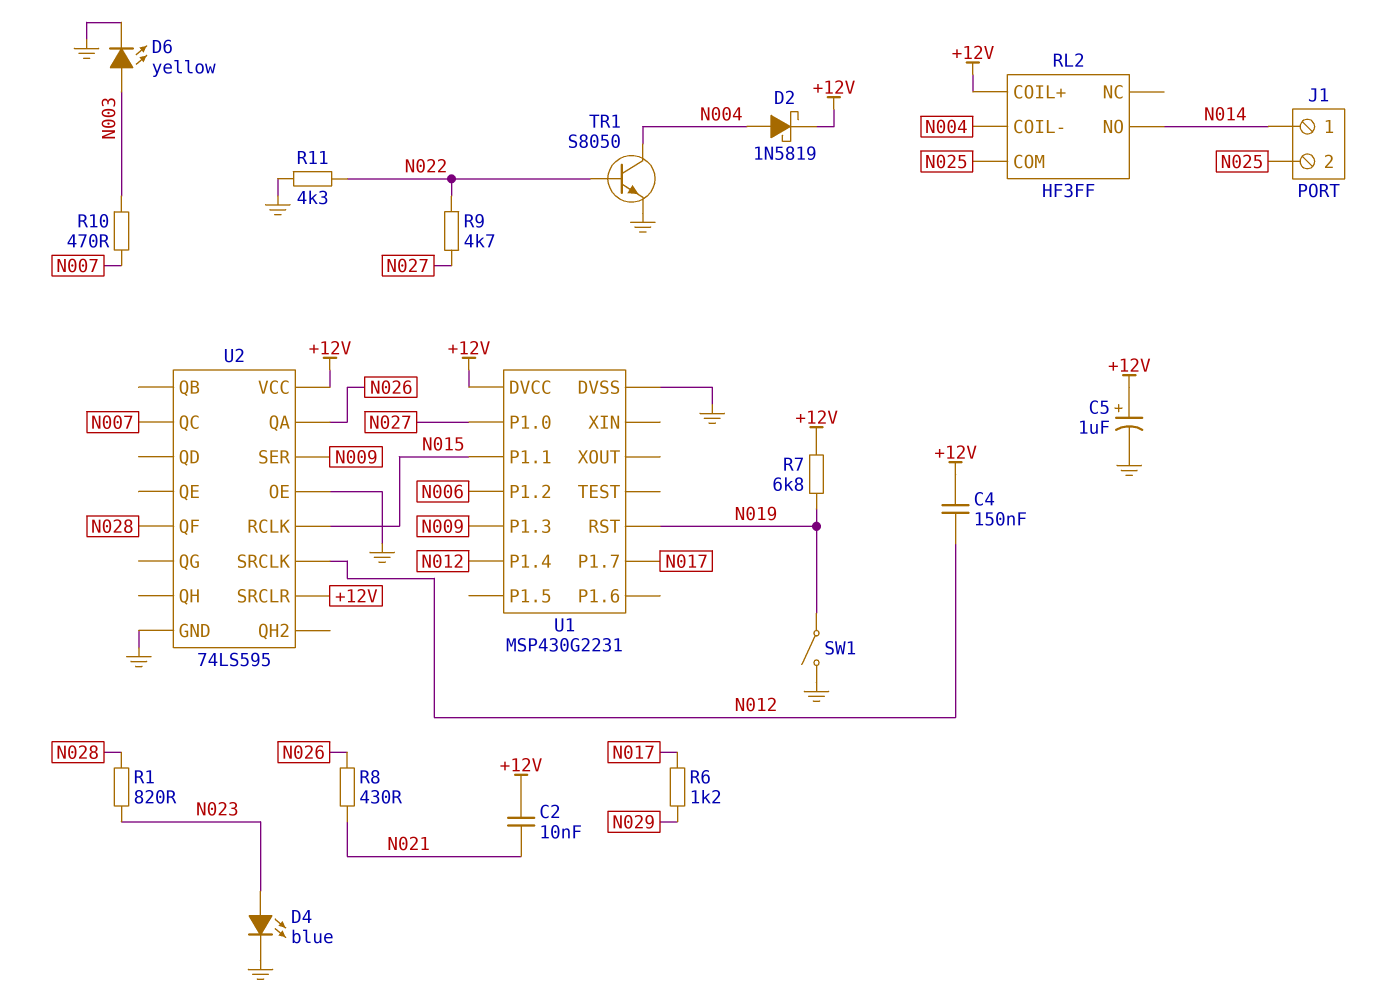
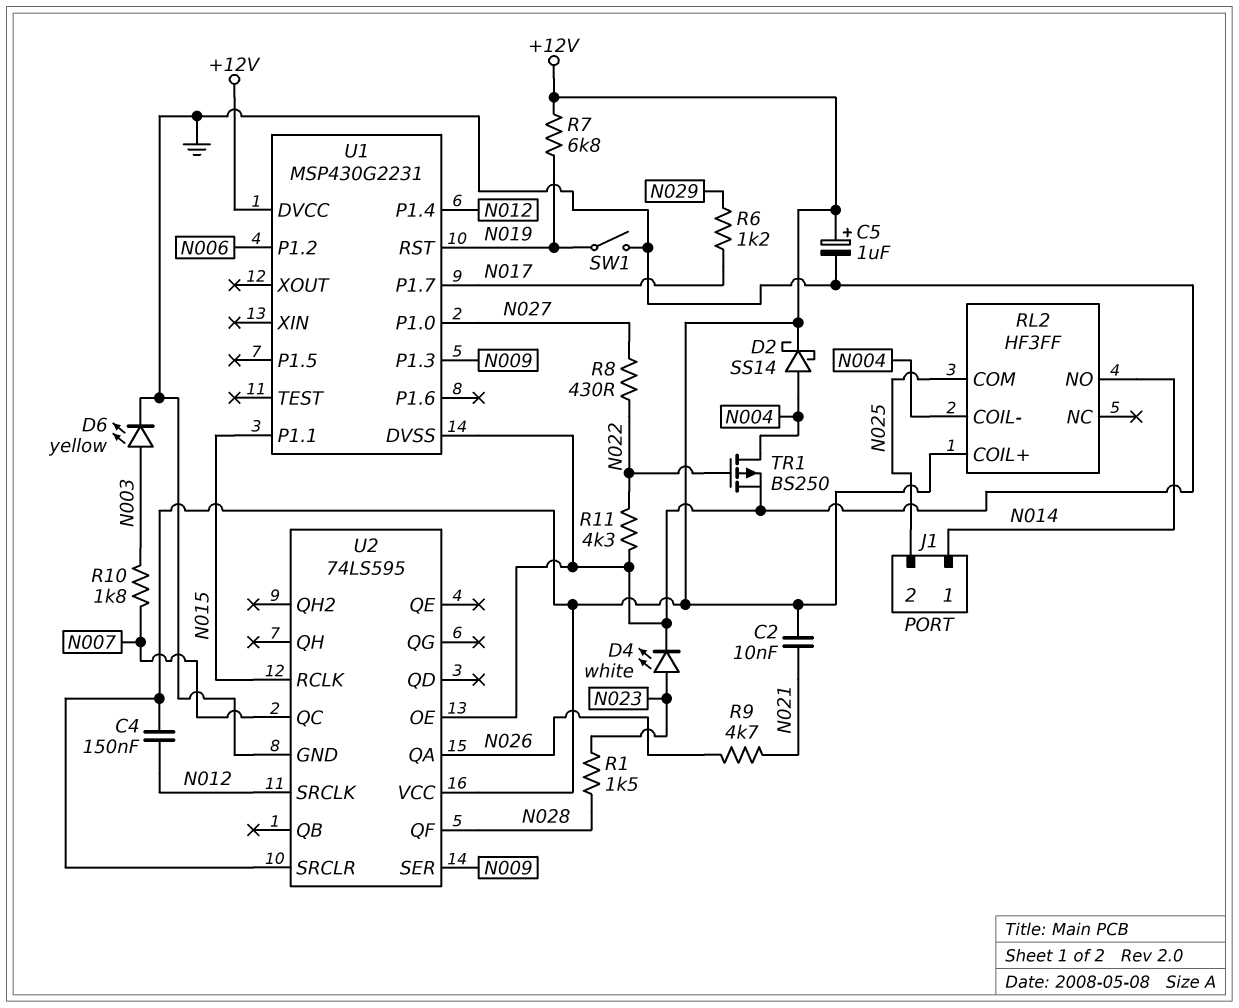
D2: schottky 1N5819 (A N004, K +12V) -> schottky SS14 (A N004, K +12V)
D4: LED blue (A N023, K GND) -> LED white (A N023, K GND)
R1: 820 (N023, N028) -> 1.5k (N023, N028)
R8: 430 (N021, N026) -> 430 (N022, N027)
R9: 4.7k (N022, N027) -> 4.7k (N021, N026)
R10: 470 (N003, N007) -> 1.8k (N003, N007)
TR1: NPN S8050 (B N022, C N004, E GND) -> PMOS BS250 (G N022, D N004, S GND)

